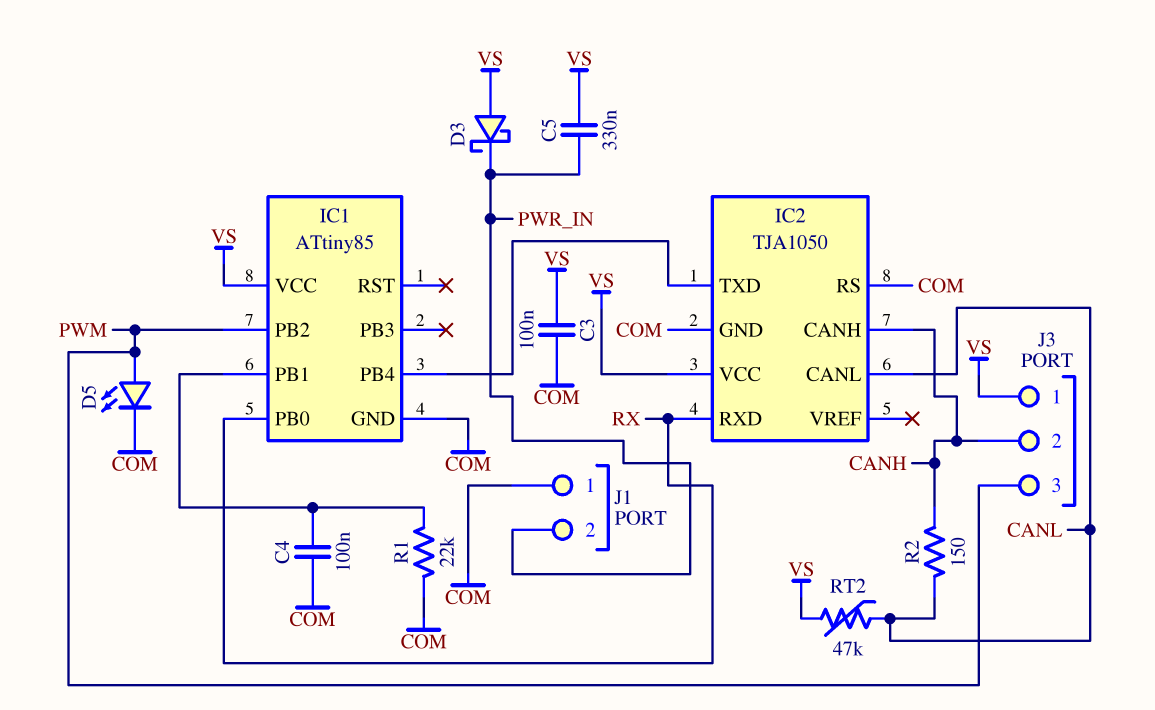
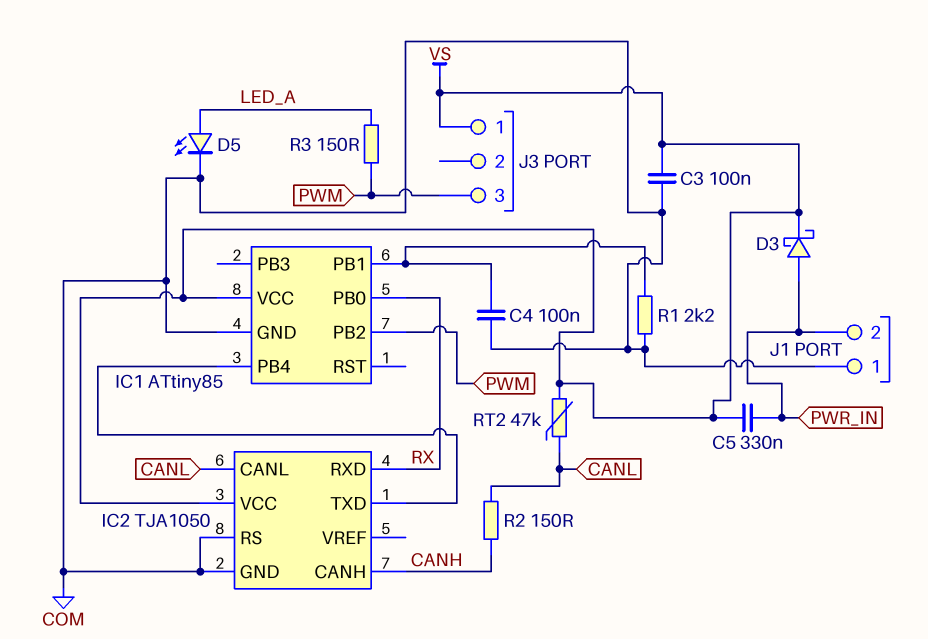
D3: schottky (A VS, K PWR_IN) -> schottky (A PWR_IN, K VS)
D5: LED (A PWM, K COM) -> LED (A LED_A, K COM)
J3 pin 2: CANH -> none
R1: 22k (COM, IC1/PB1) -> 2.2k (COM, IC1/PB1)
R3: none -> 150 (LED_A, PWM)

